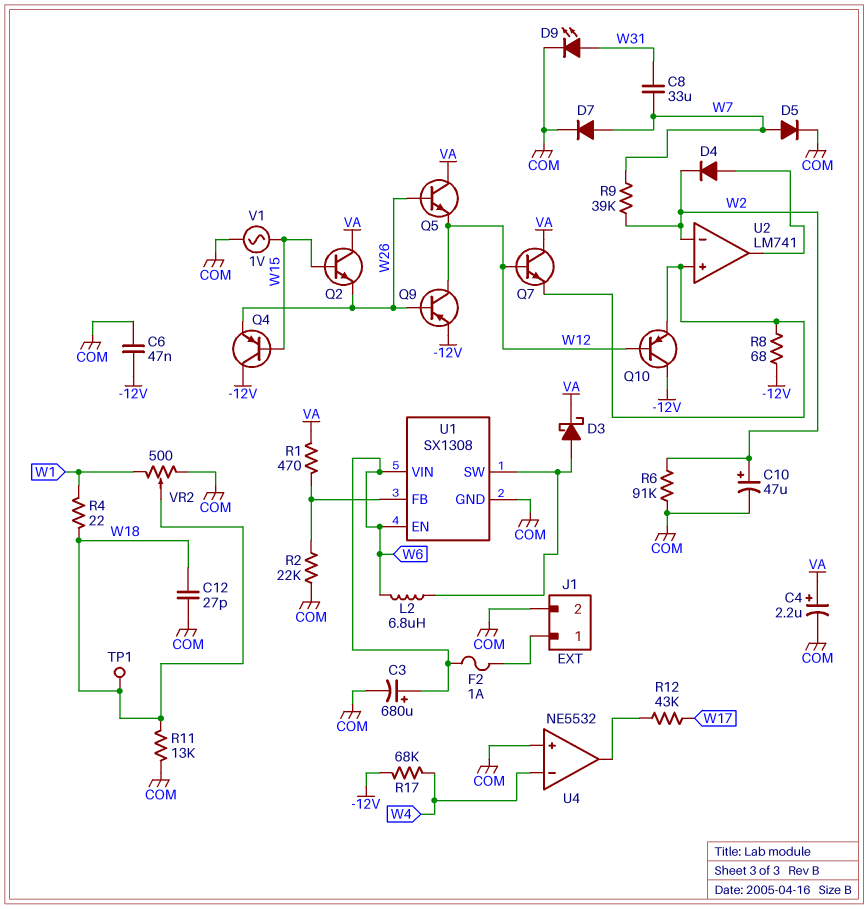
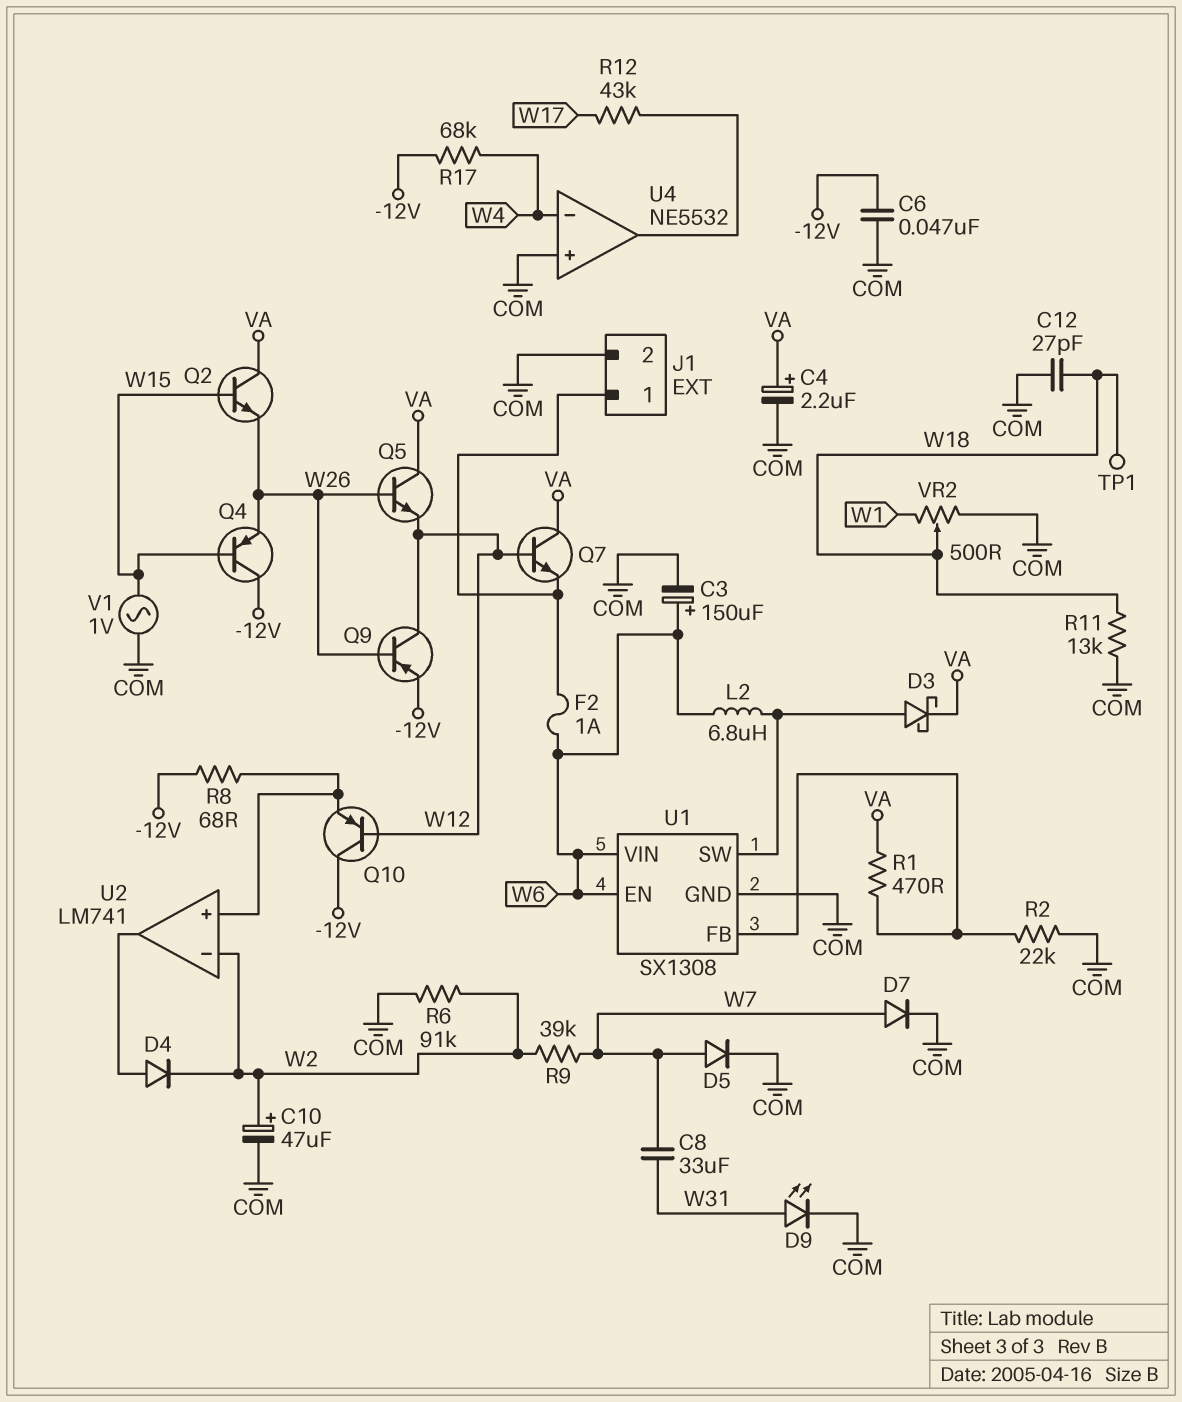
C3: 680uF (plus W6, minus COM) -> 150uF (plus W6, minus COM)
Q7: NPN (B W12, C VA, E U2/in+) -> NPN (B W12, C VA, E J1/1)
R4: 22 (W1, W18) -> none

